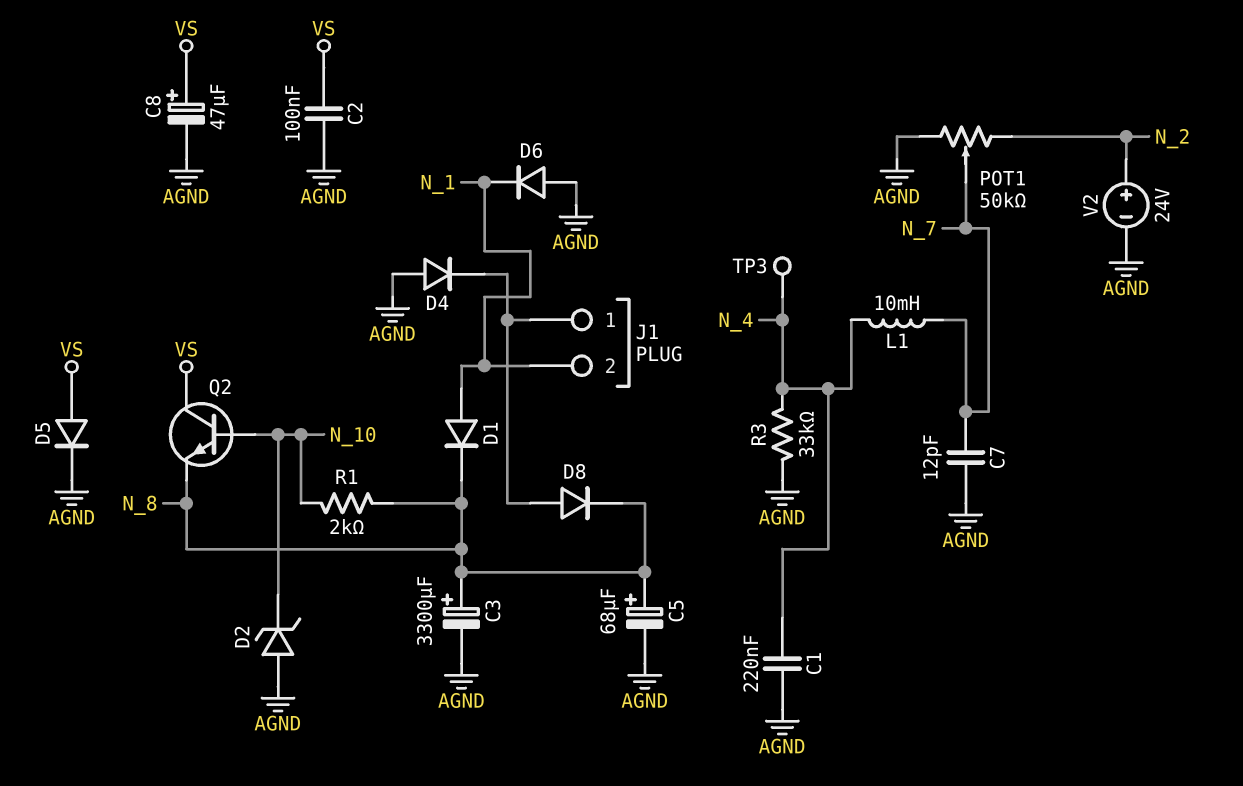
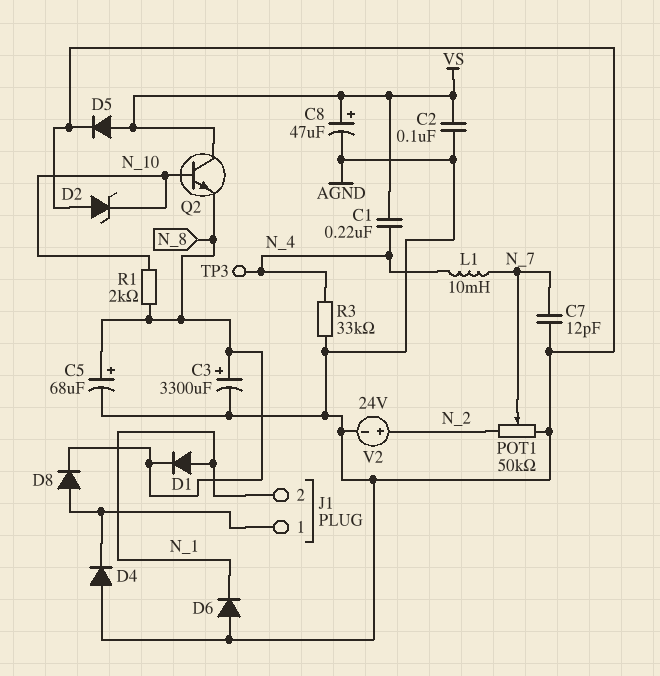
C1: 220nF (AGND, N_4) -> 220nF (N_4, VS)

